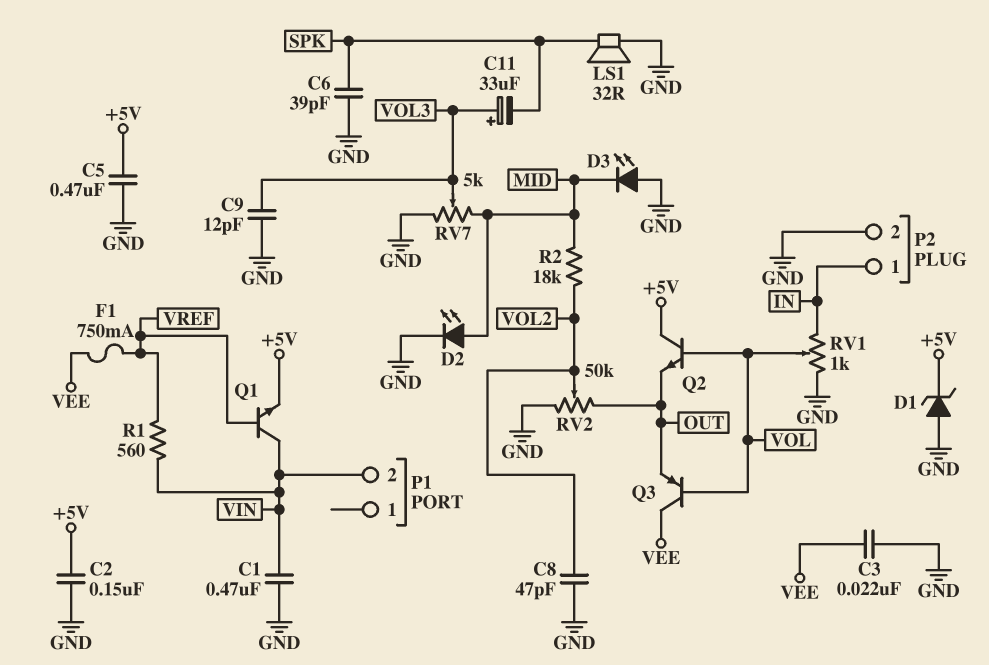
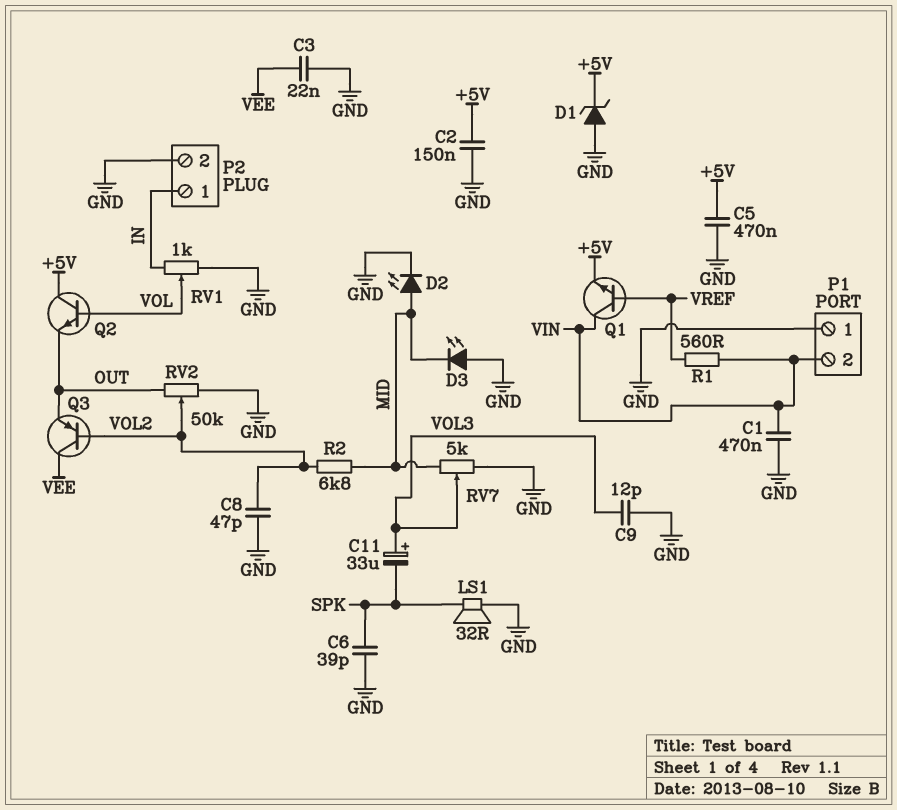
F1: 750mA (VEE, VREF) -> none
P1 pin 1: none -> GND
Q3: PNP (B VOL, C VEE, E OUT) -> PNP (B VOL2, C VEE, E OUT)
R2: 18k (MID, VOL2) -> 6.8k (MID, VOL2)

